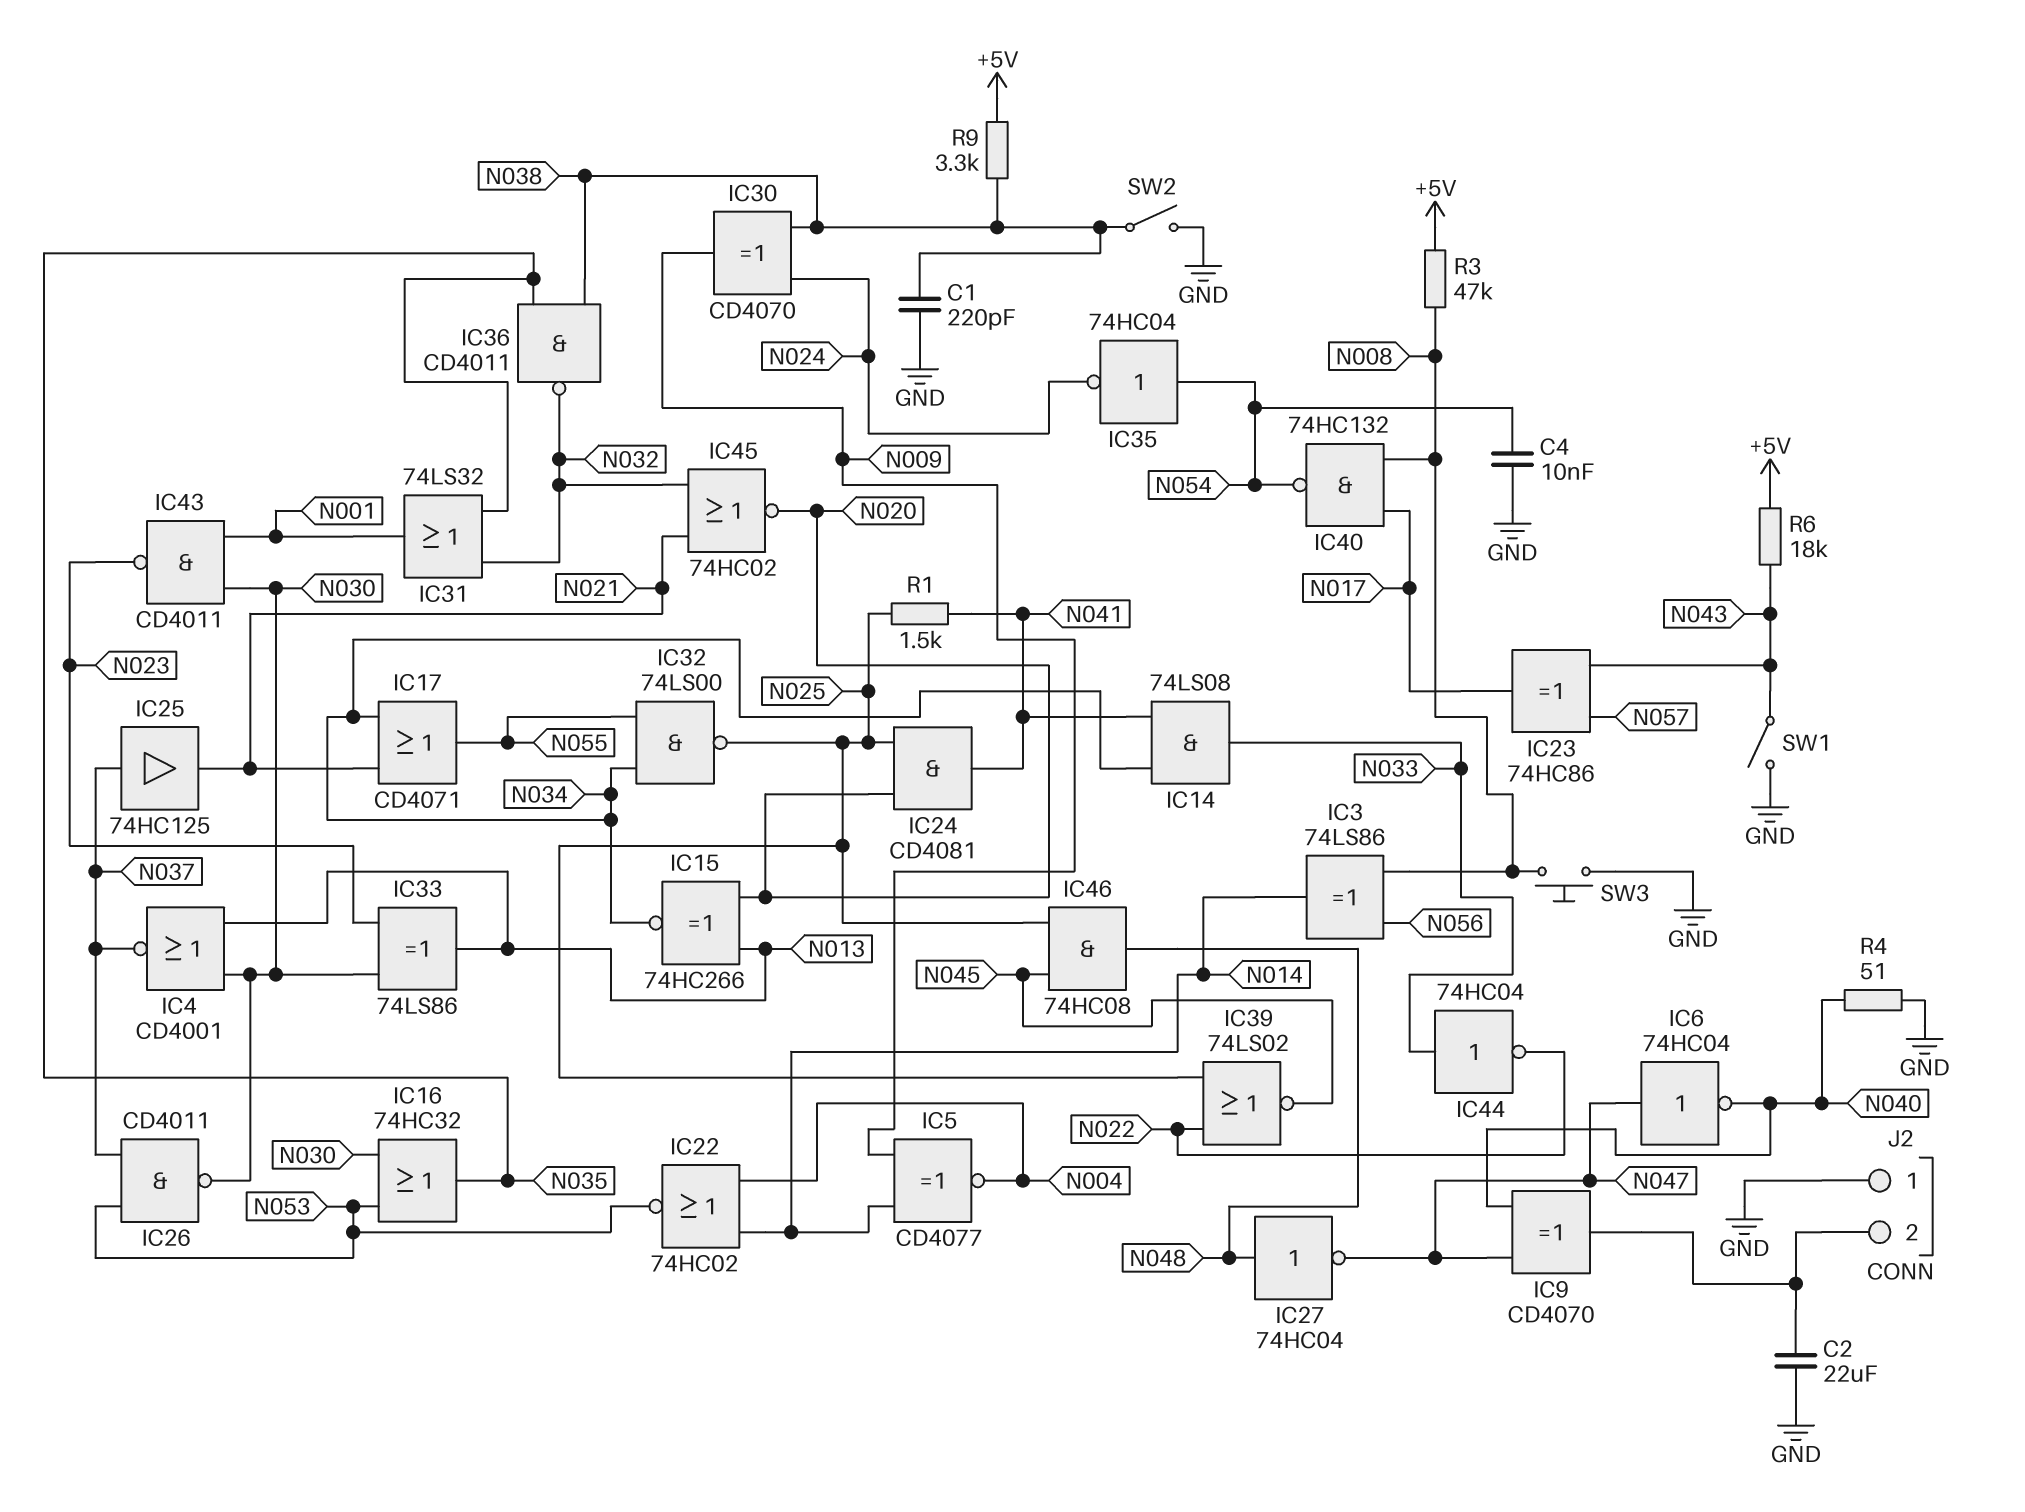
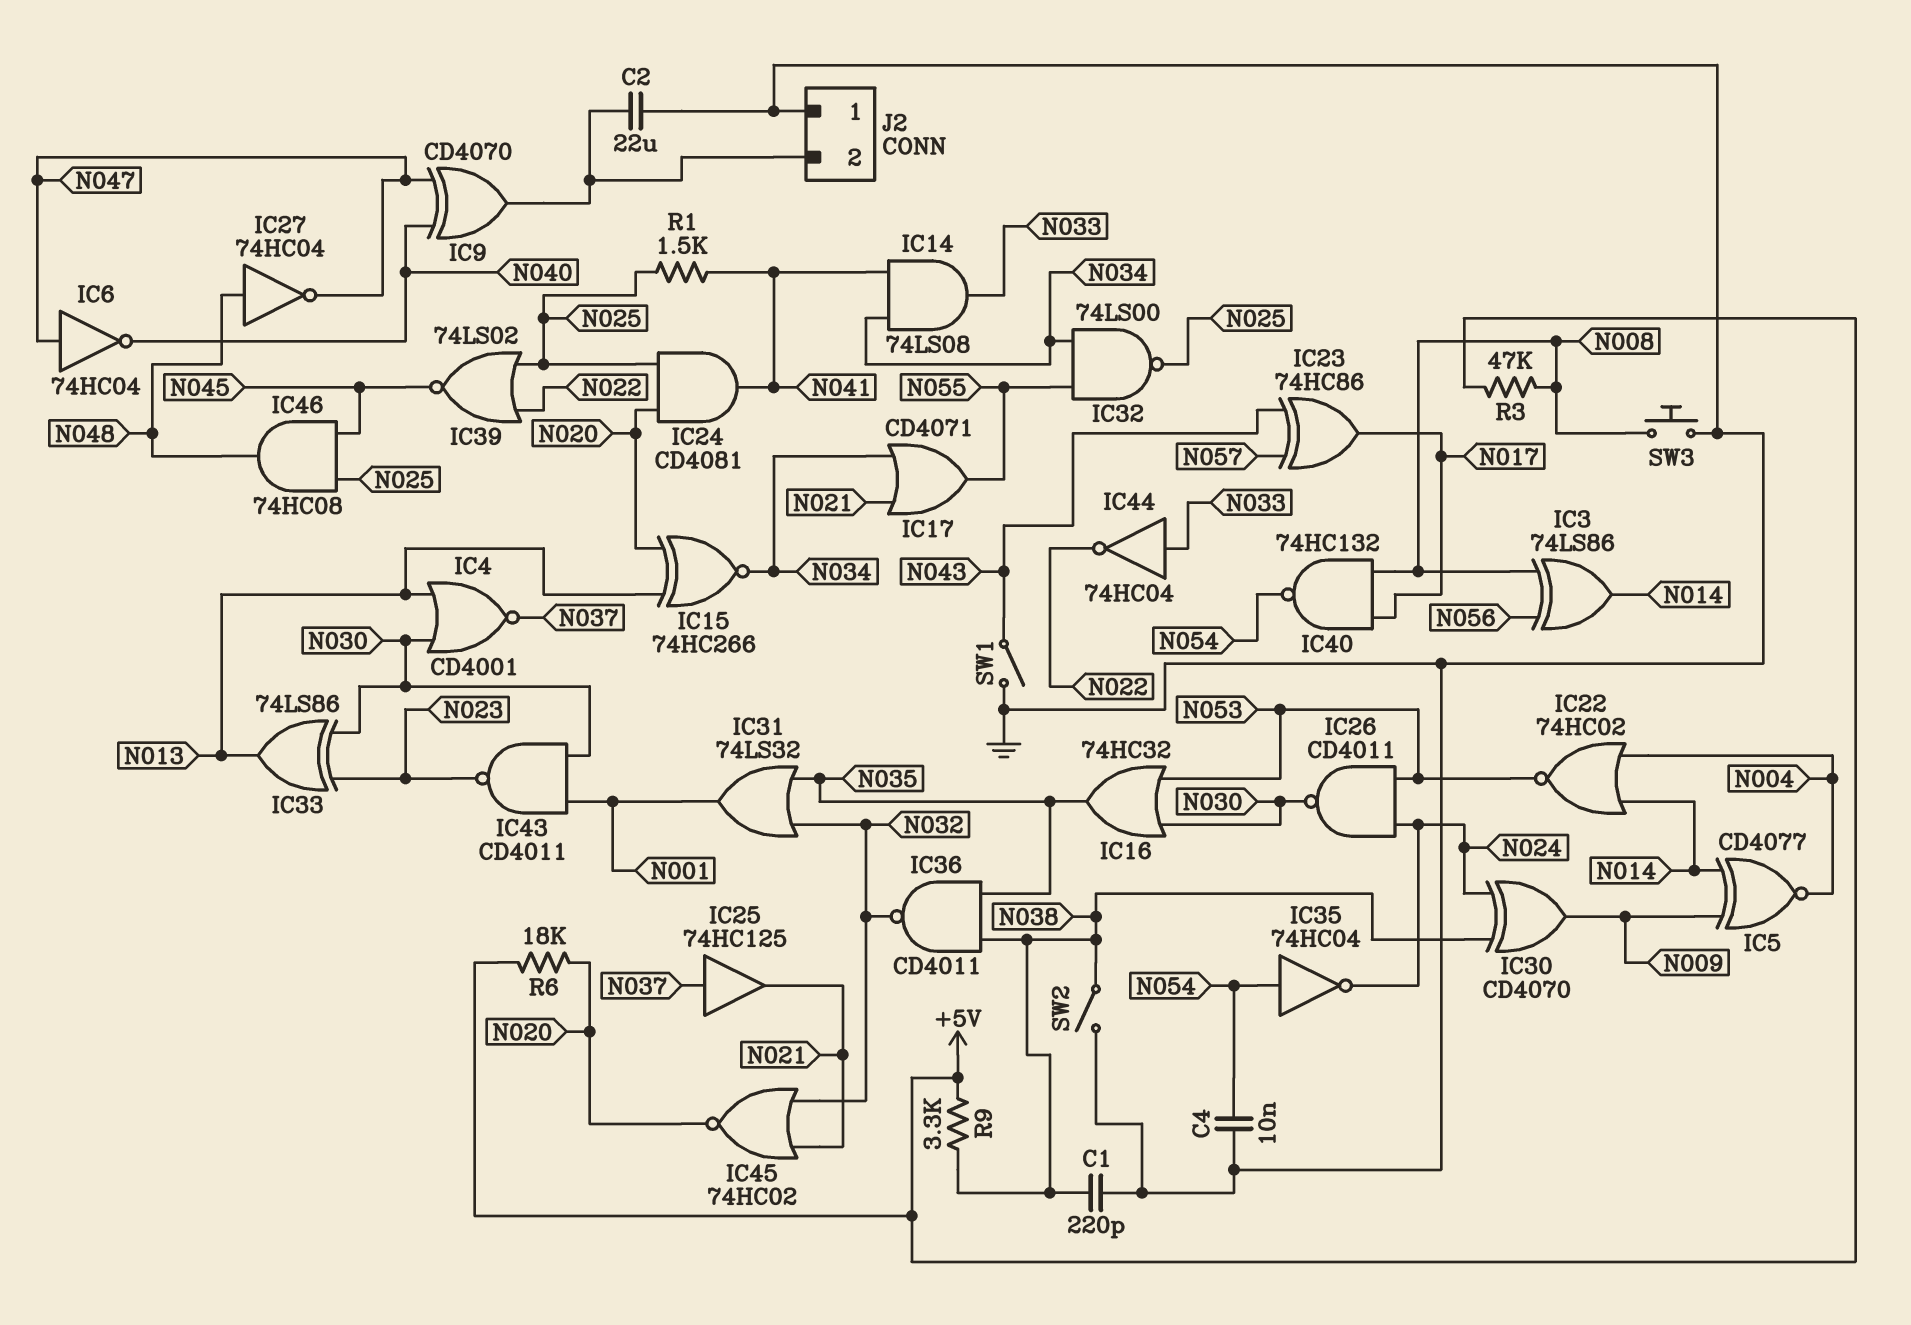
IC26: NAND CD4011 (in N037, in N053, out N030) -> NAND CD4011 (in N024, in N053, out N030)
R4: 51 (GND, N040) -> none
R6: 18k (+5V, N043) -> 18k (+5V, N020)

